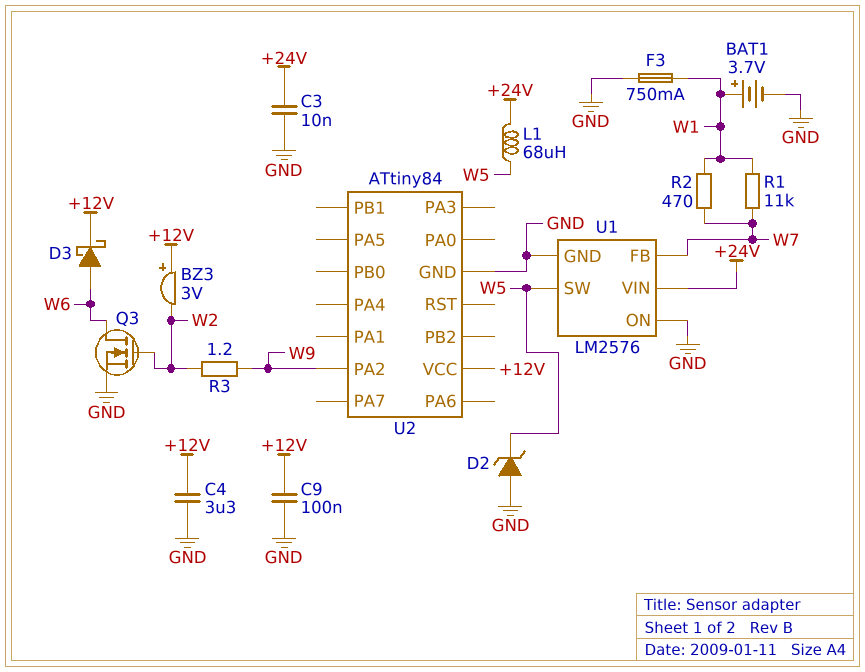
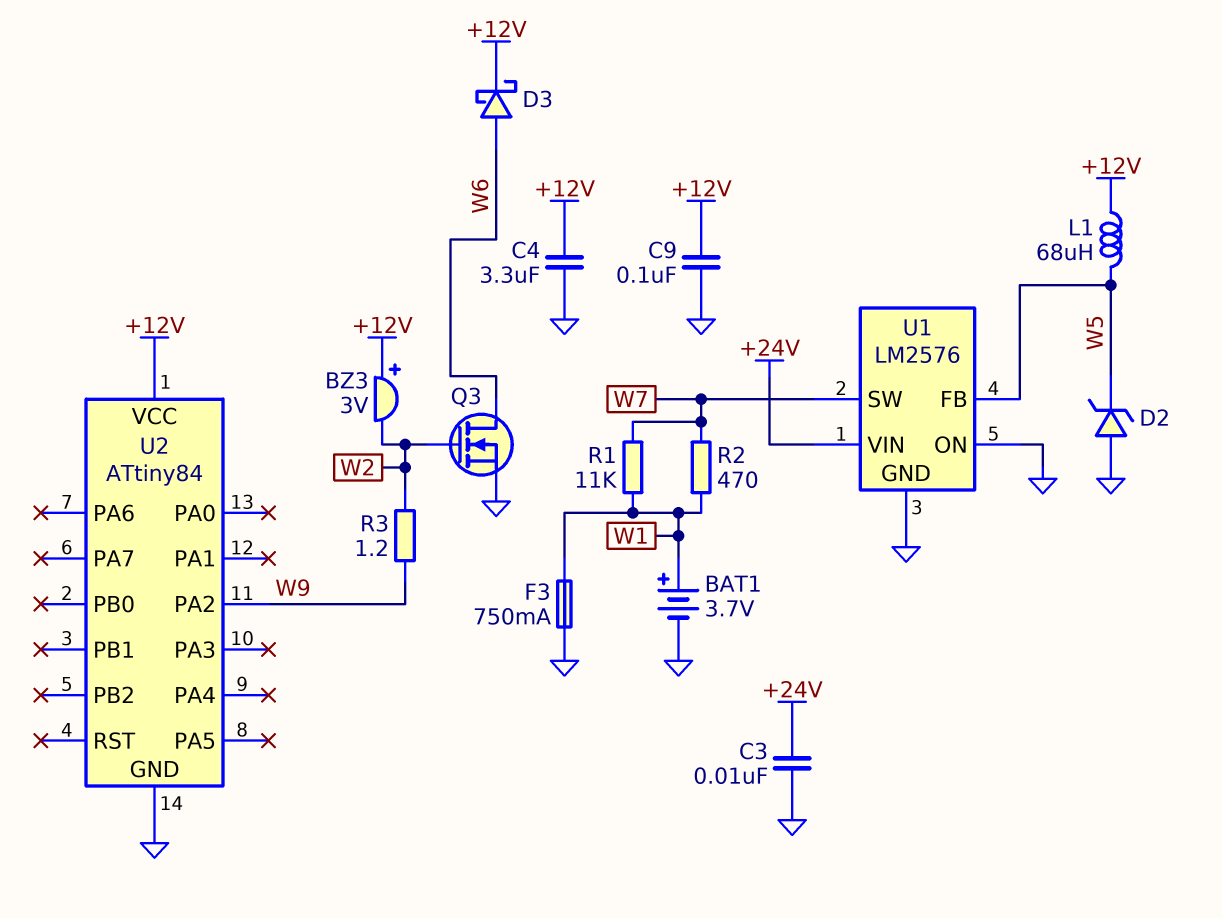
L1: 68uH (+24V, W5) -> 68uH (+12V, W5)
U1 pin FB: W7 -> W5
U1 pin SW: W5 -> W7

